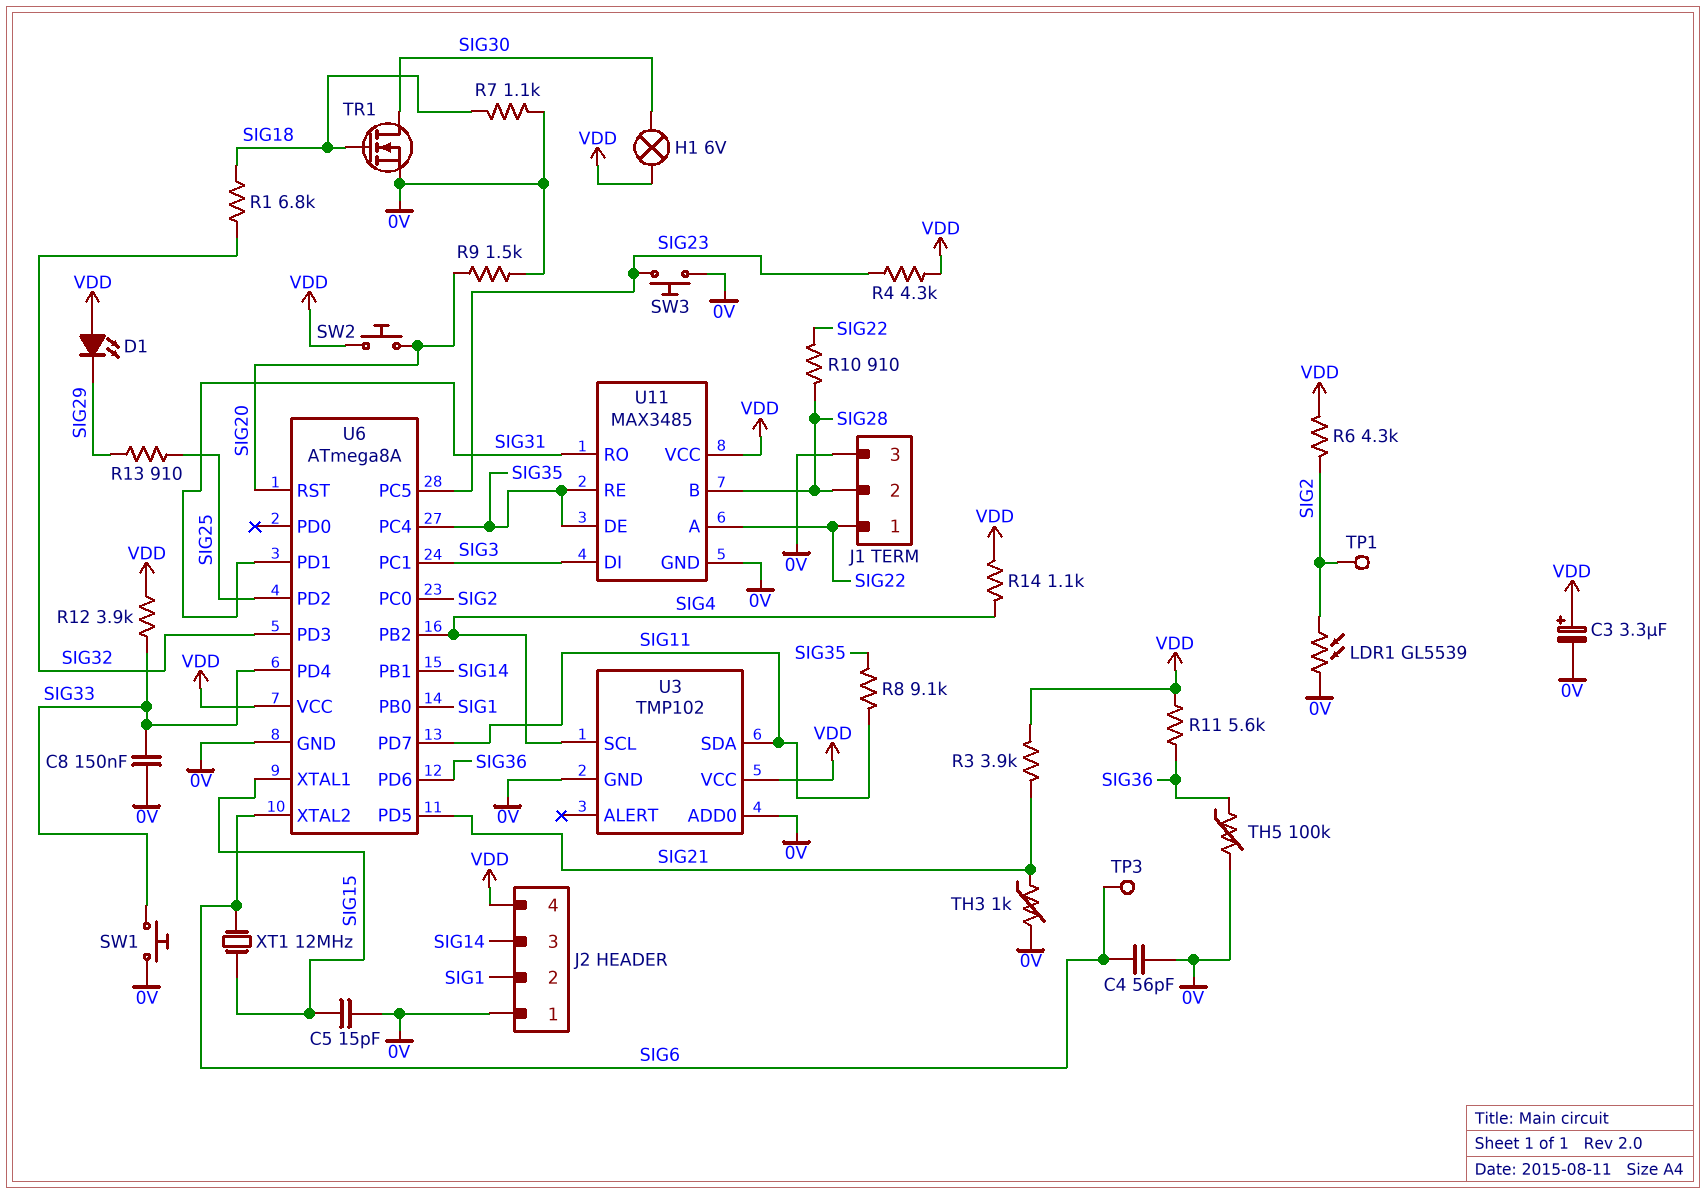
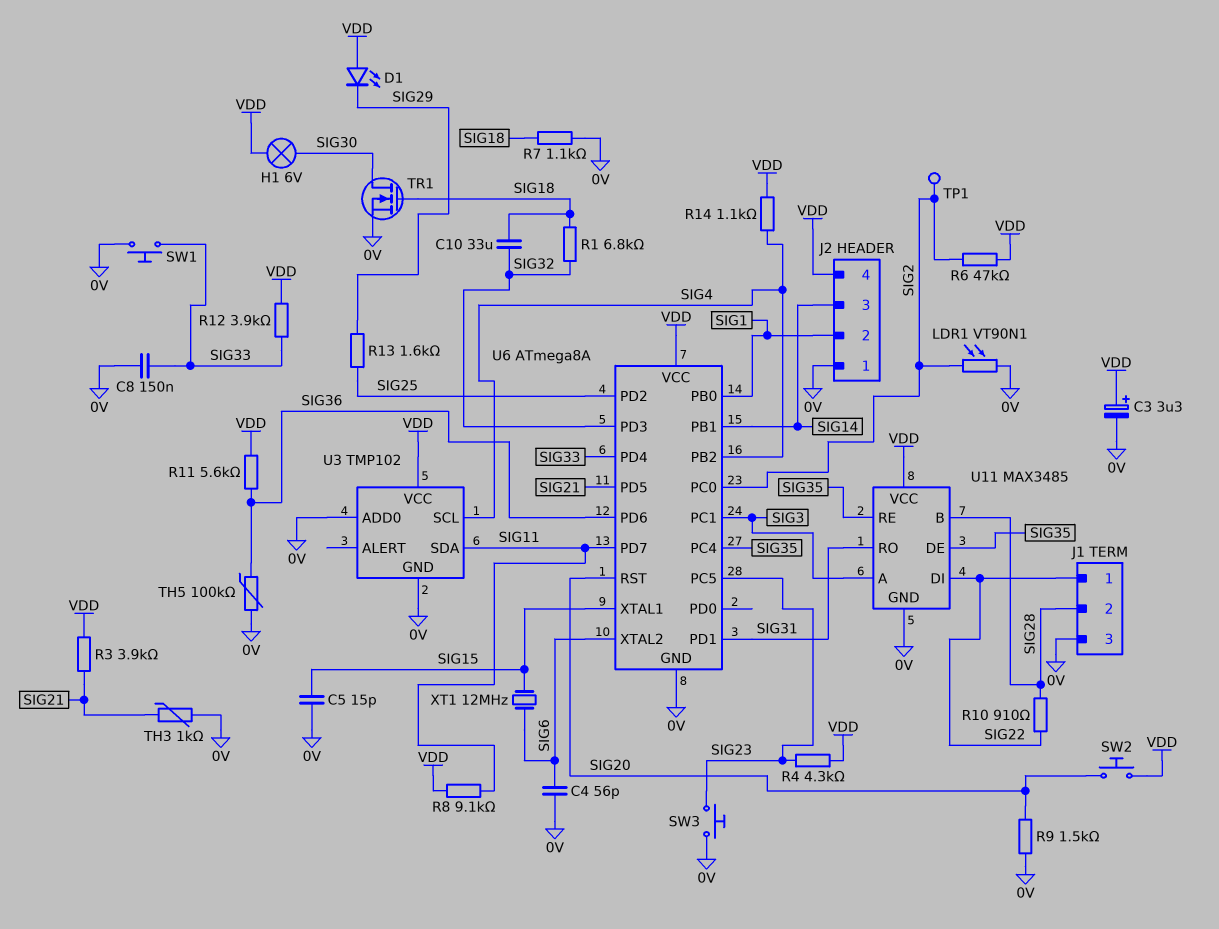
C10: none -> 33uF (SIG18, SIG32)
LDR1: GL5539 (0V, SIG2) -> VT90N1 (0V, SIG2)
R6: 4.3k (SIG2, VDD) -> 47k (SIG2, VDD)
R8: 9.1k (SIG11, SIG35) -> 9.1k (SIG11, VDD)
R13: 910 (SIG25, SIG29) -> 1.6k (SIG25, SIG29)
TP3: test point (SIG6) -> none
U11 pin A: SIG22 -> SIG3
U11 pin DI: SIG3 -> SIG22

